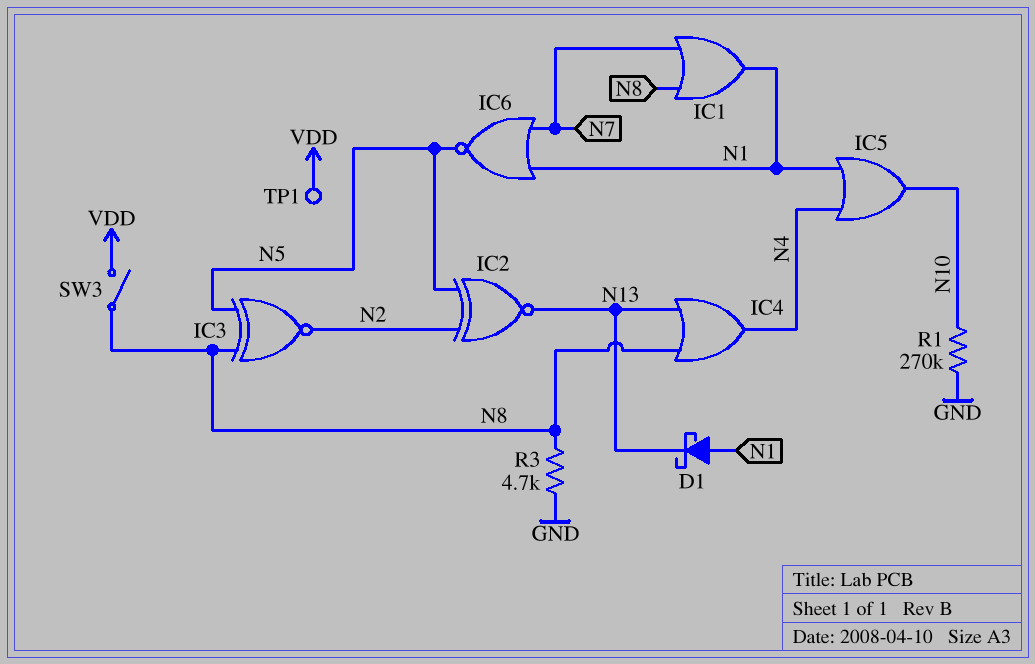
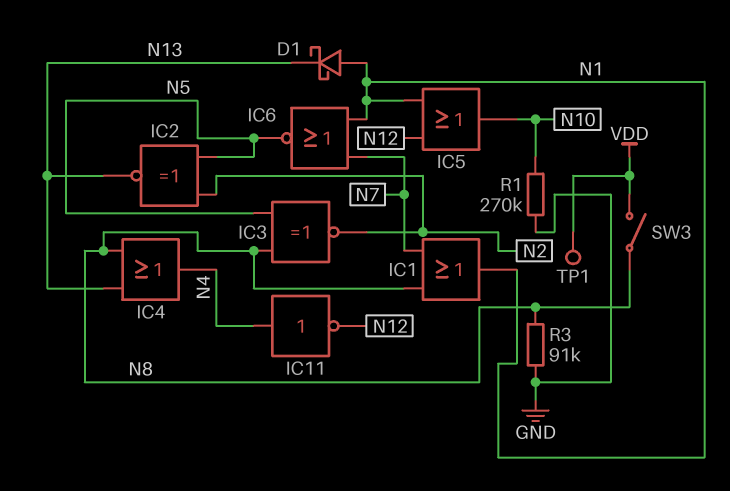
IC5: OR (in N1, in N4, out N10) -> OR (in N1, in N12, out N10)
IC11: none -> NOT (in N4, out N12)
R3: 4.7k (GND, N8) -> 91k (GND, N8)

